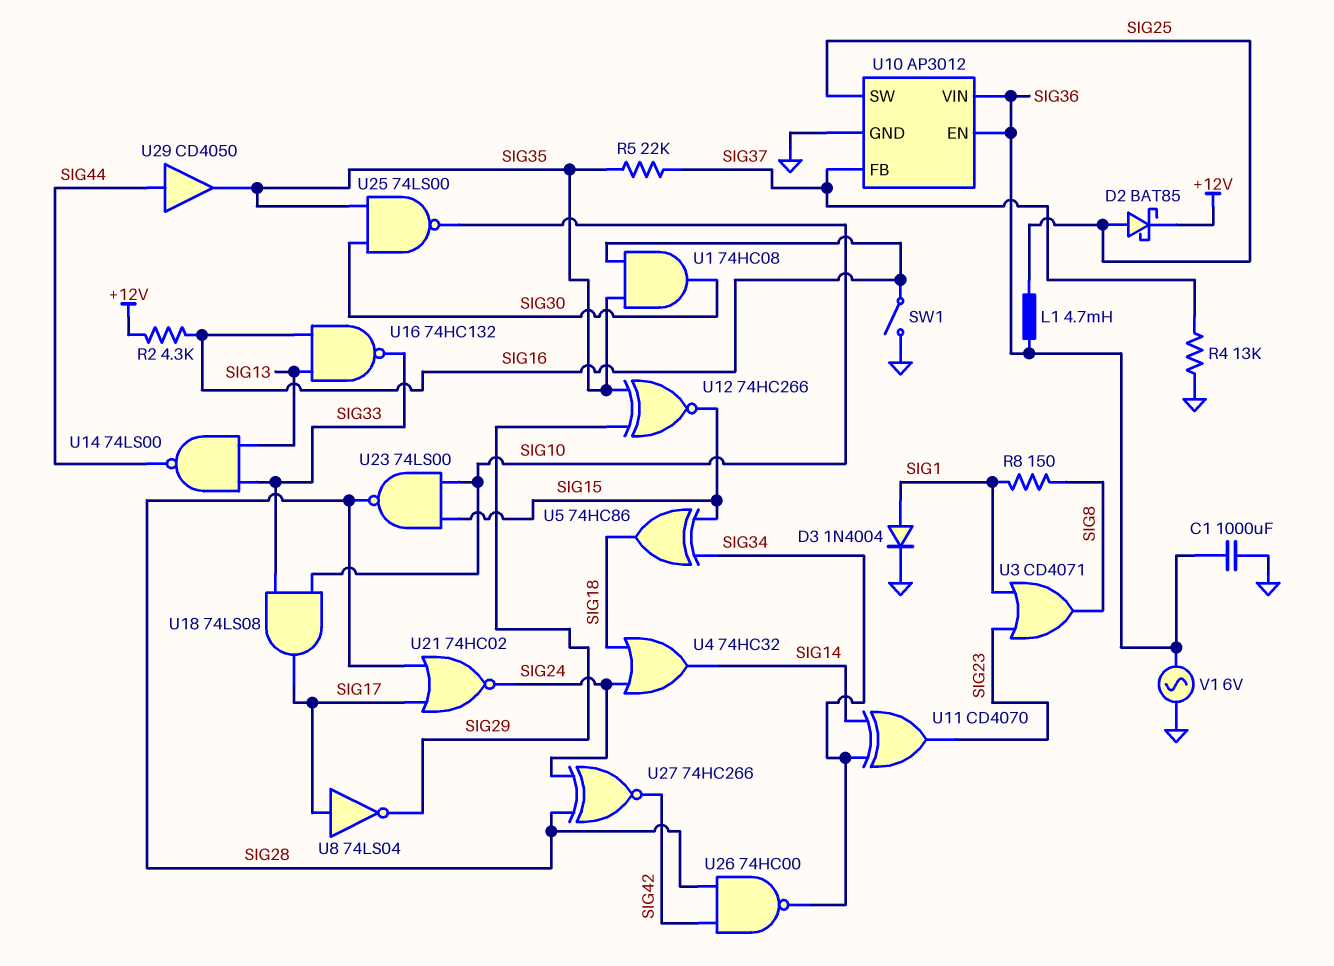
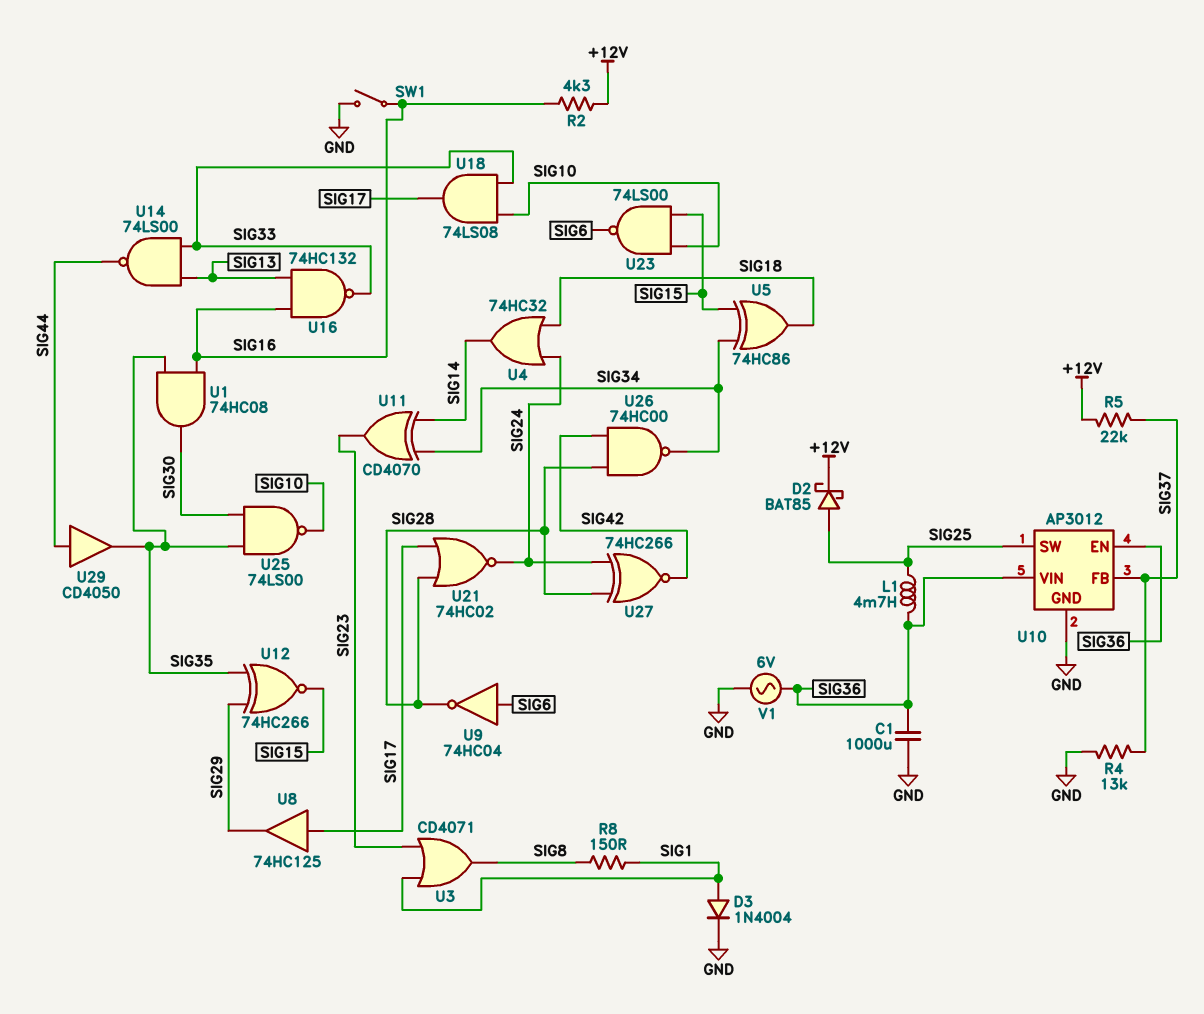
R5: 22k (SIG35, SIG37) -> 22k (+12V, SIG37)
U8: NOT 74LS04 (in SIG17, out SIG29) -> buffer 74HC125 (in SIG17, out SIG29)
U9: none -> NOT 74HC04 (in SIG6, out SIG28)
U23: NAND 74LS00 (in SIG10, in SIG15, out SIG28) -> NAND 74LS00 (in SIG10, in SIG15, out SIG6)

